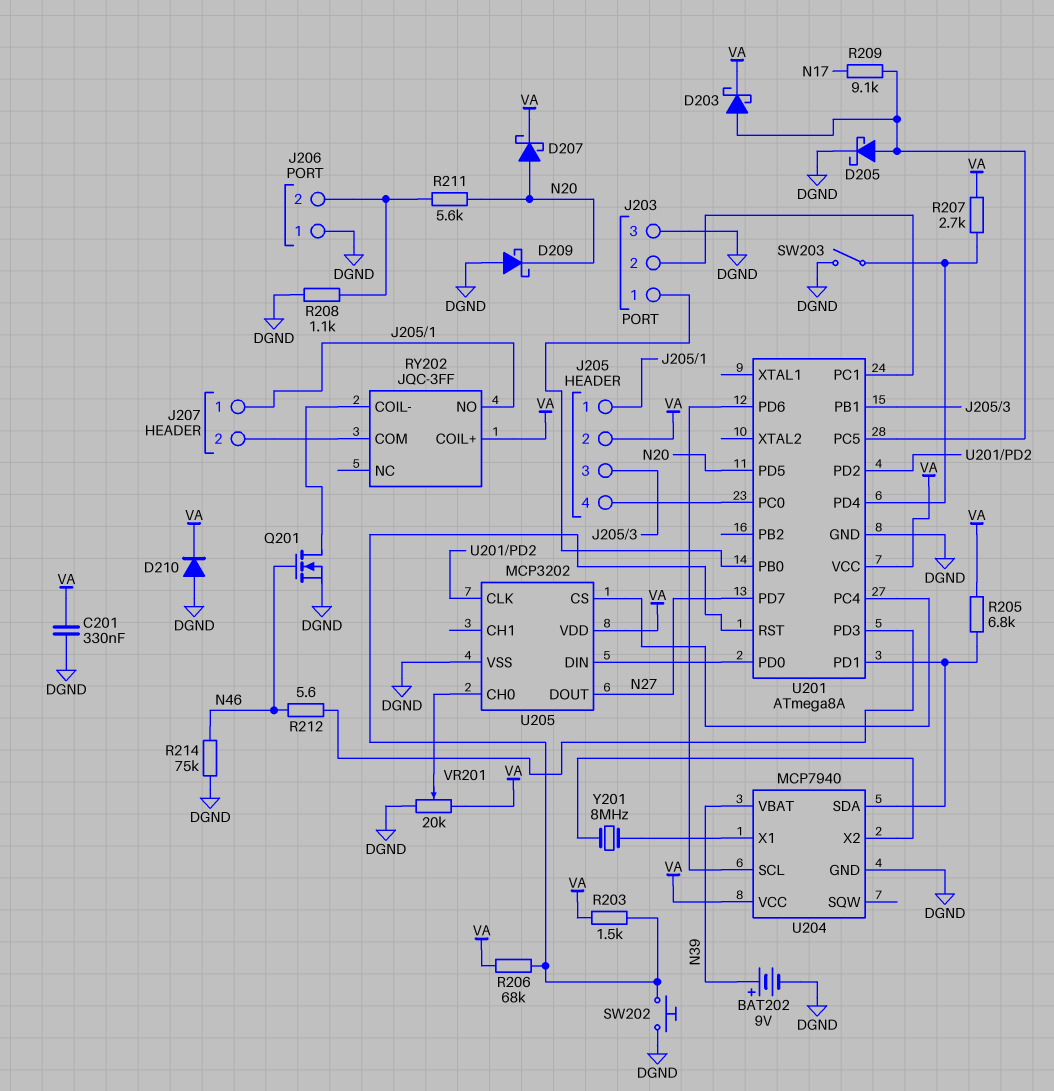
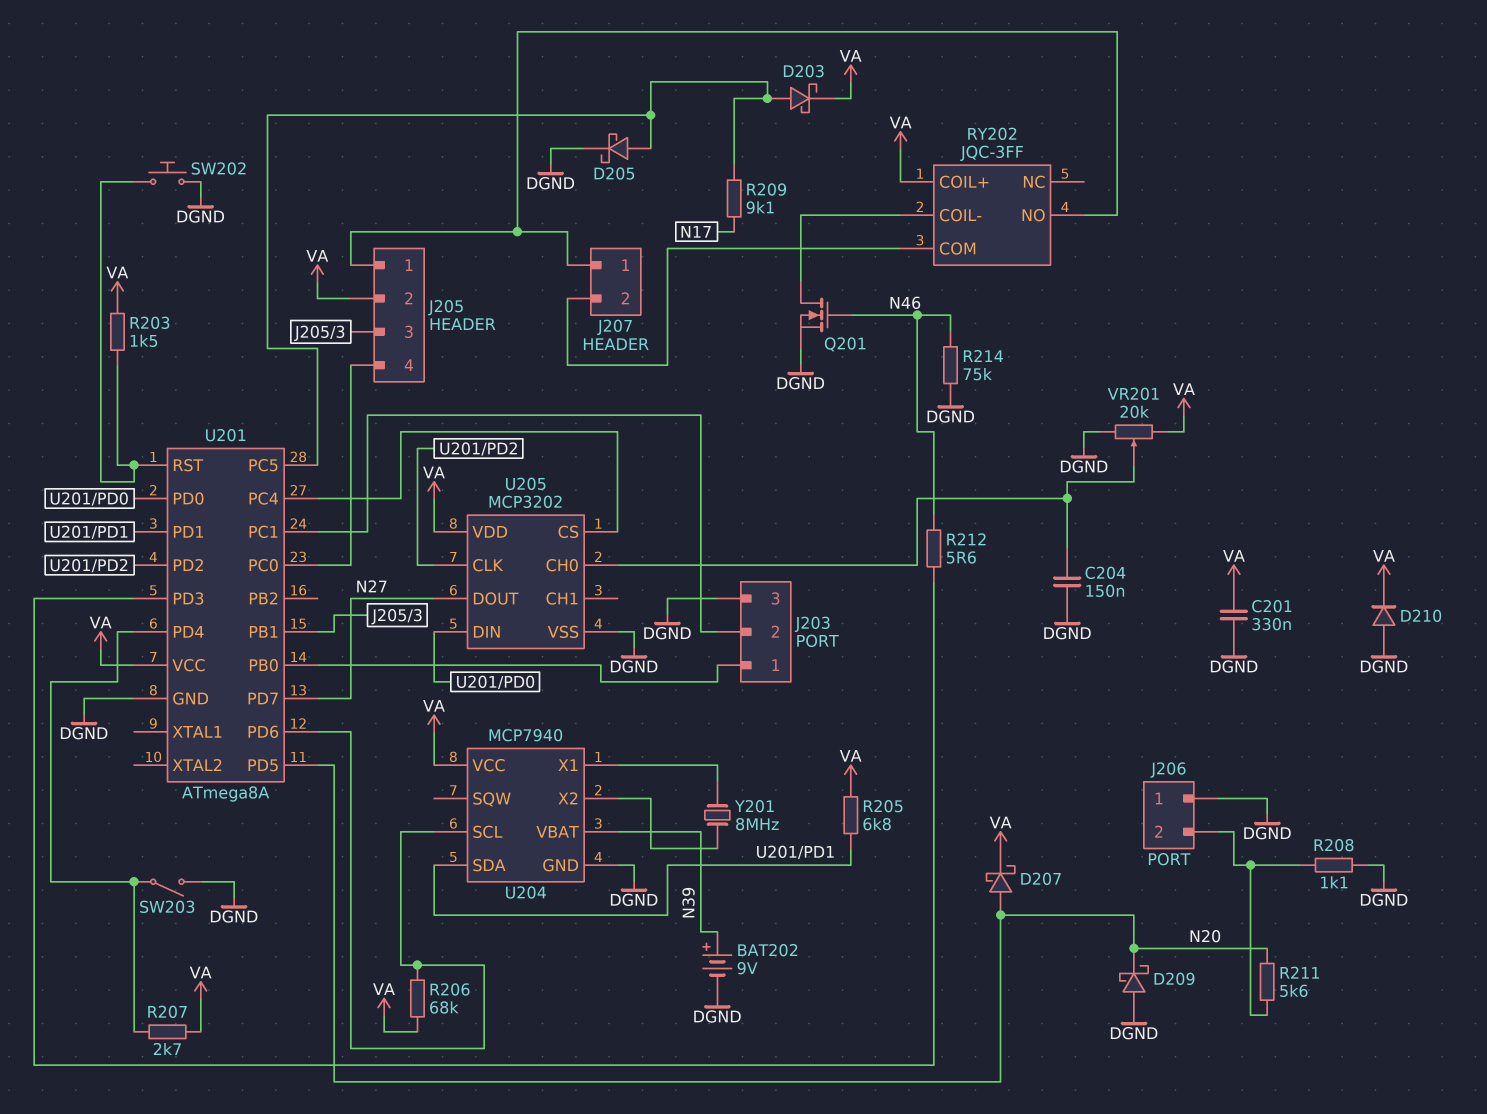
C204: none -> 150nF (DGND, U205/CH0)
R206: 68k (U201/RST, VA) -> 68k (U201/PD6, VA)

